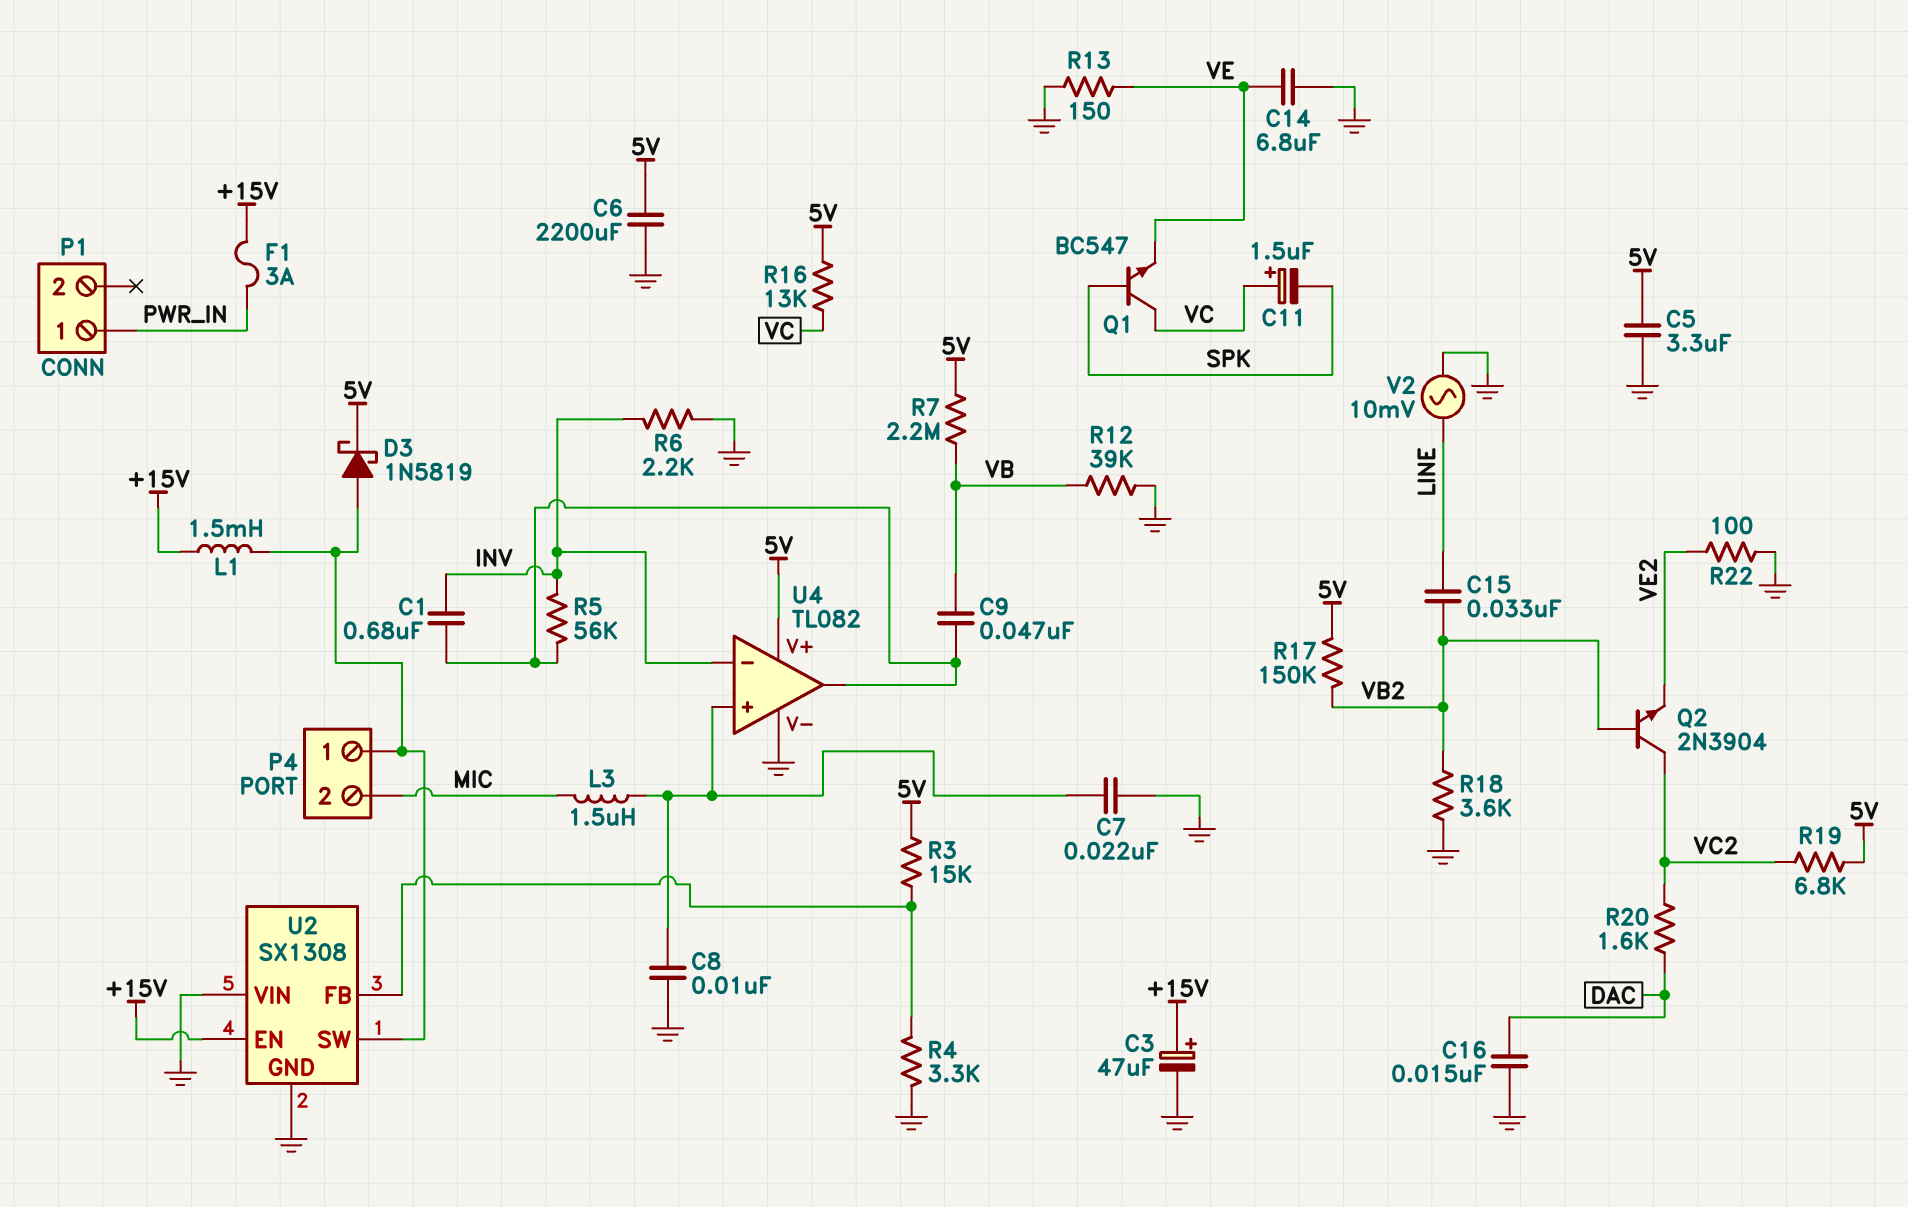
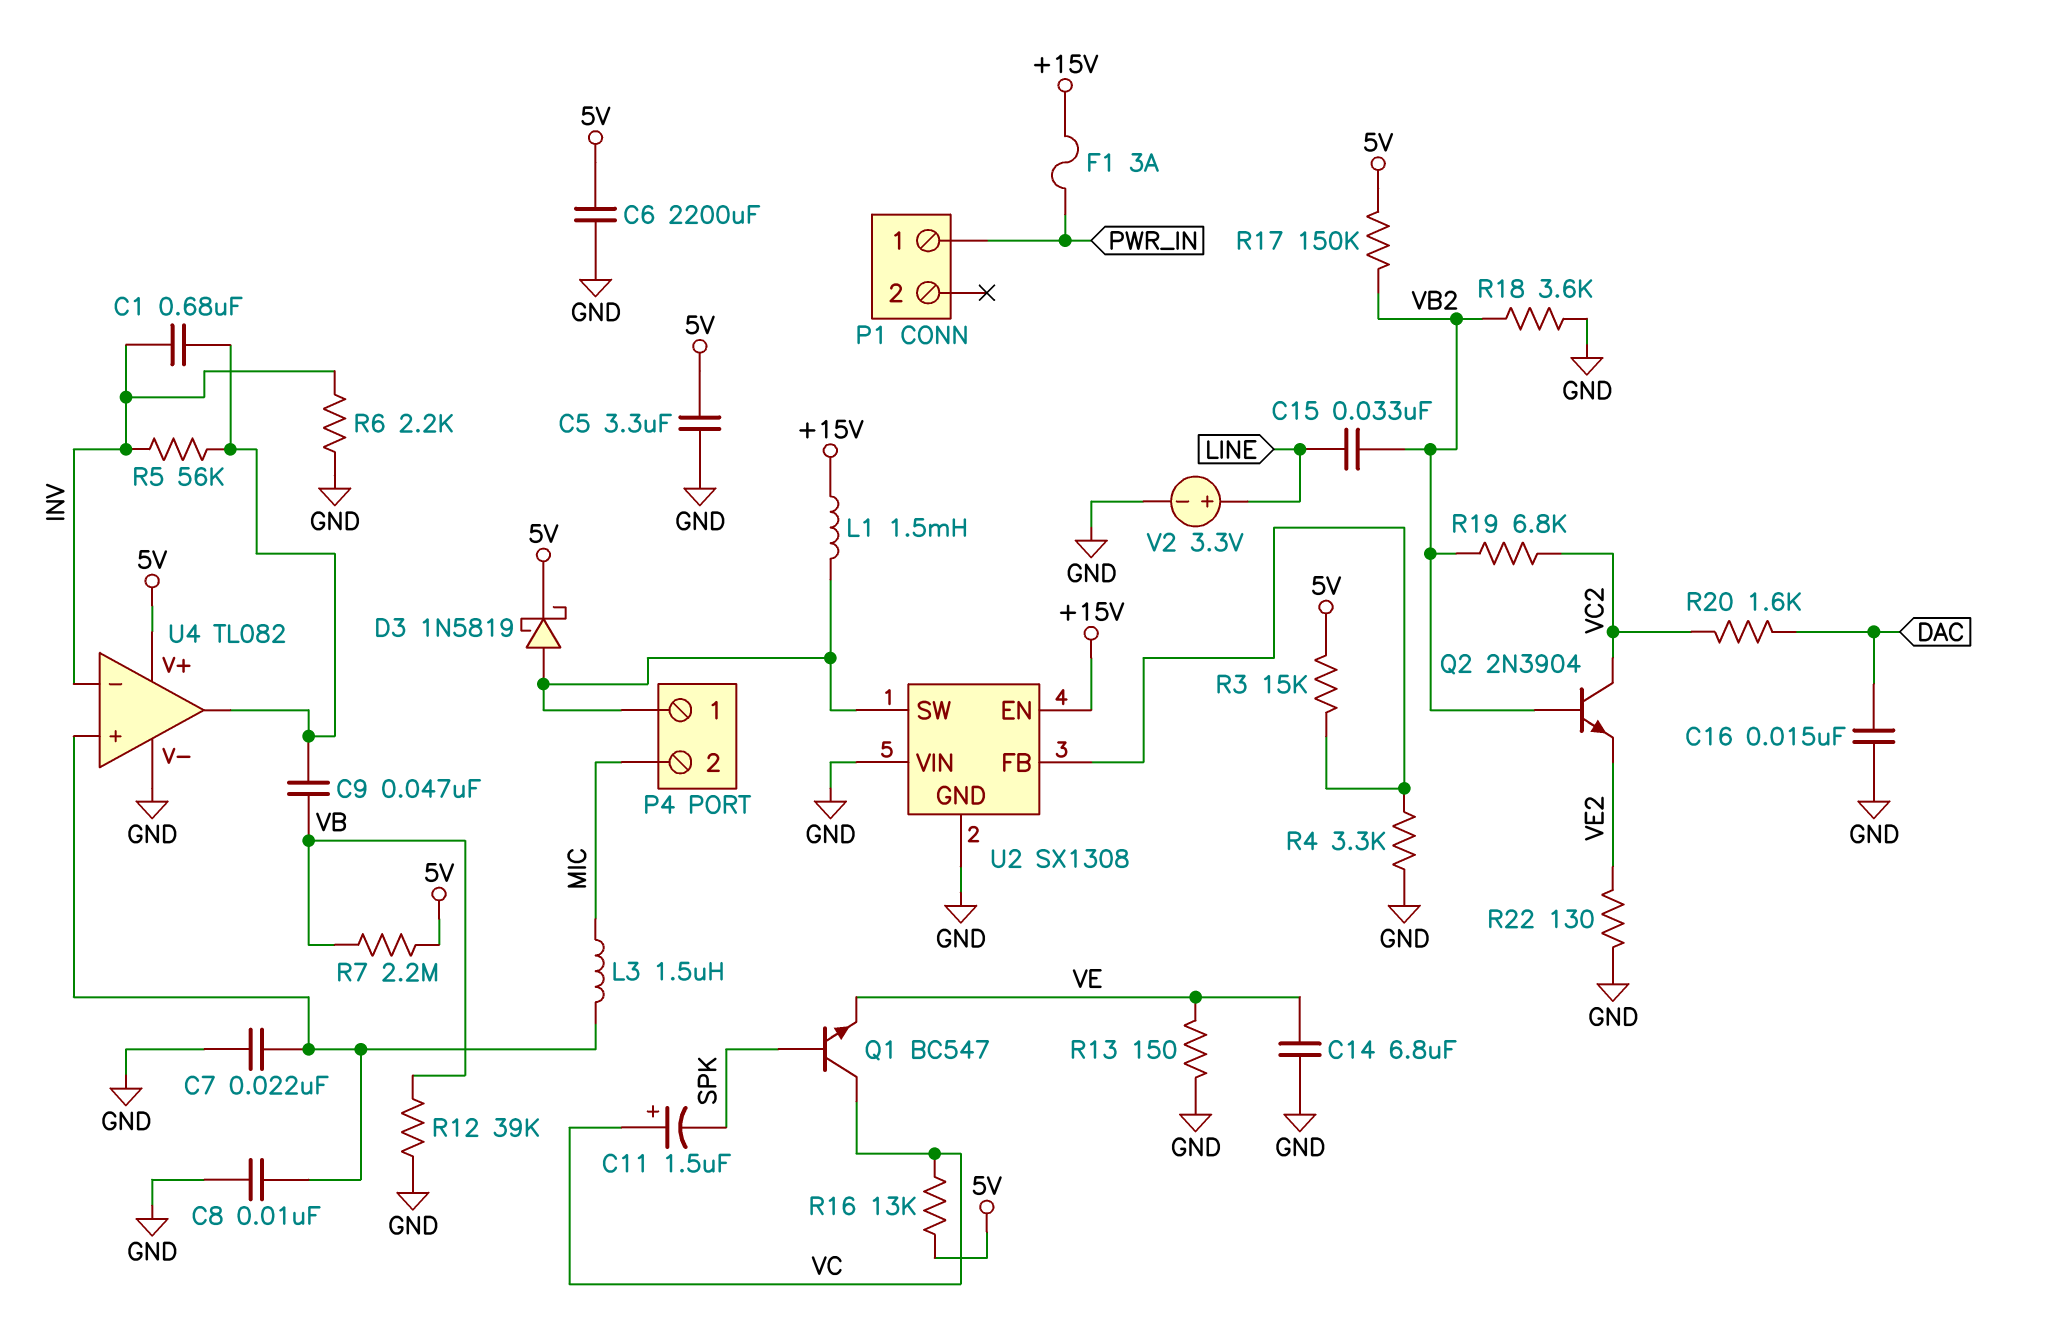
C3: 47uF (plus +15V, minus GND) -> none
R19: 6.8k (5V, VC2) -> 6.8k (VB2, VC2)
R22: 100 (GND, VE2) -> 130 (GND, VE2)
V2: AC 10mV (GND, LINE) -> 3.3V (plus LINE, minus GND)

